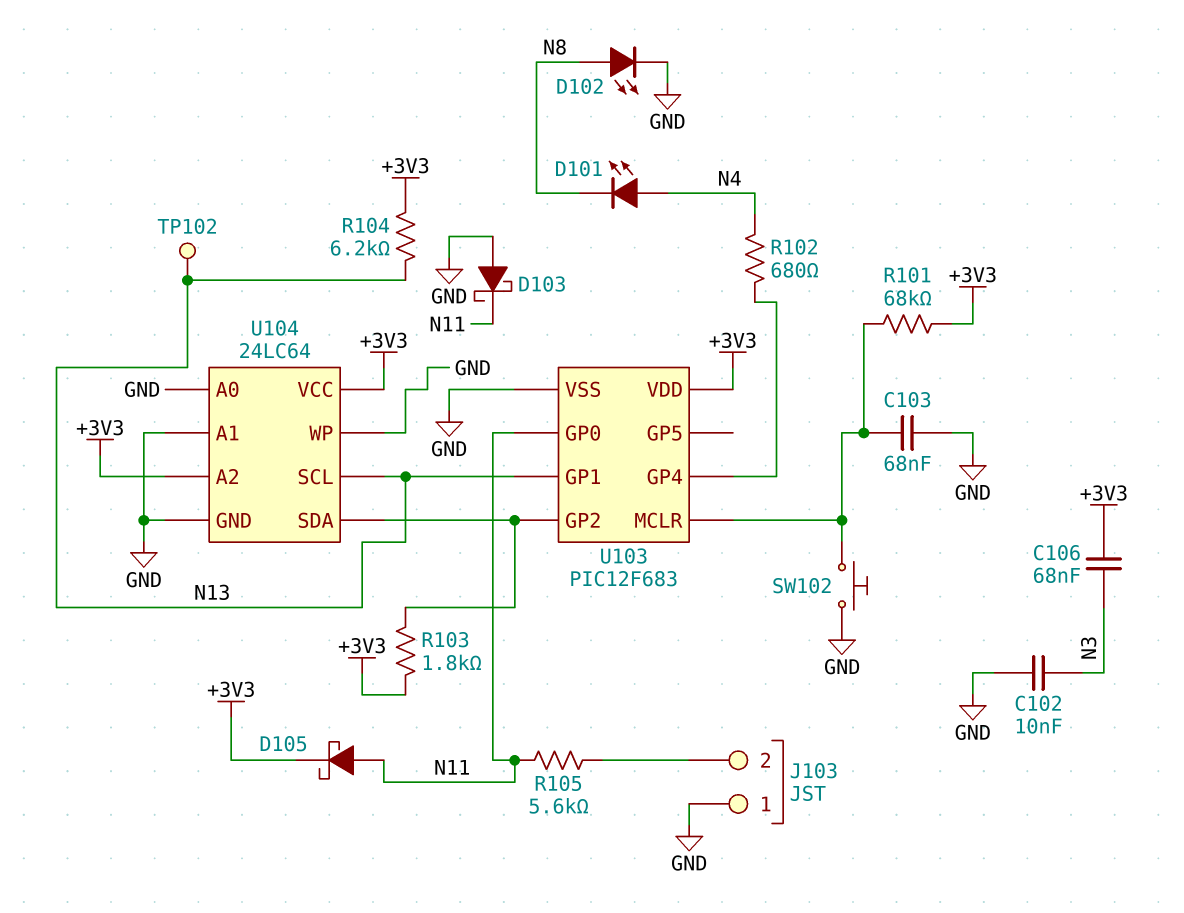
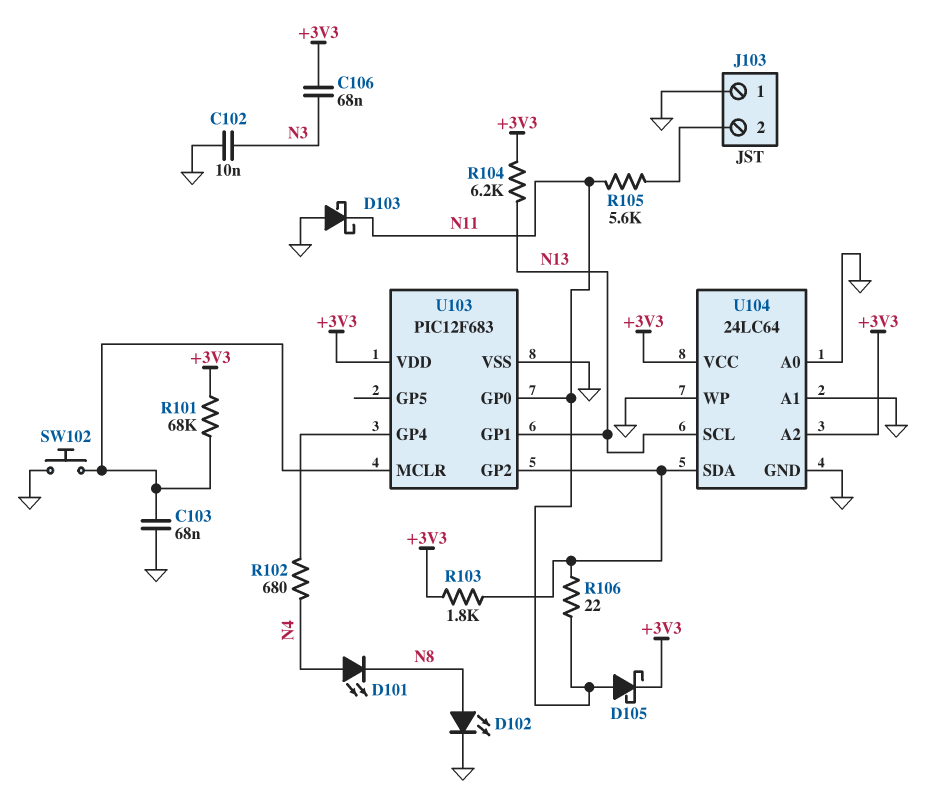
R106: none -> 22 (N11, U103/GP2)
TP102: test point (N13) -> none

